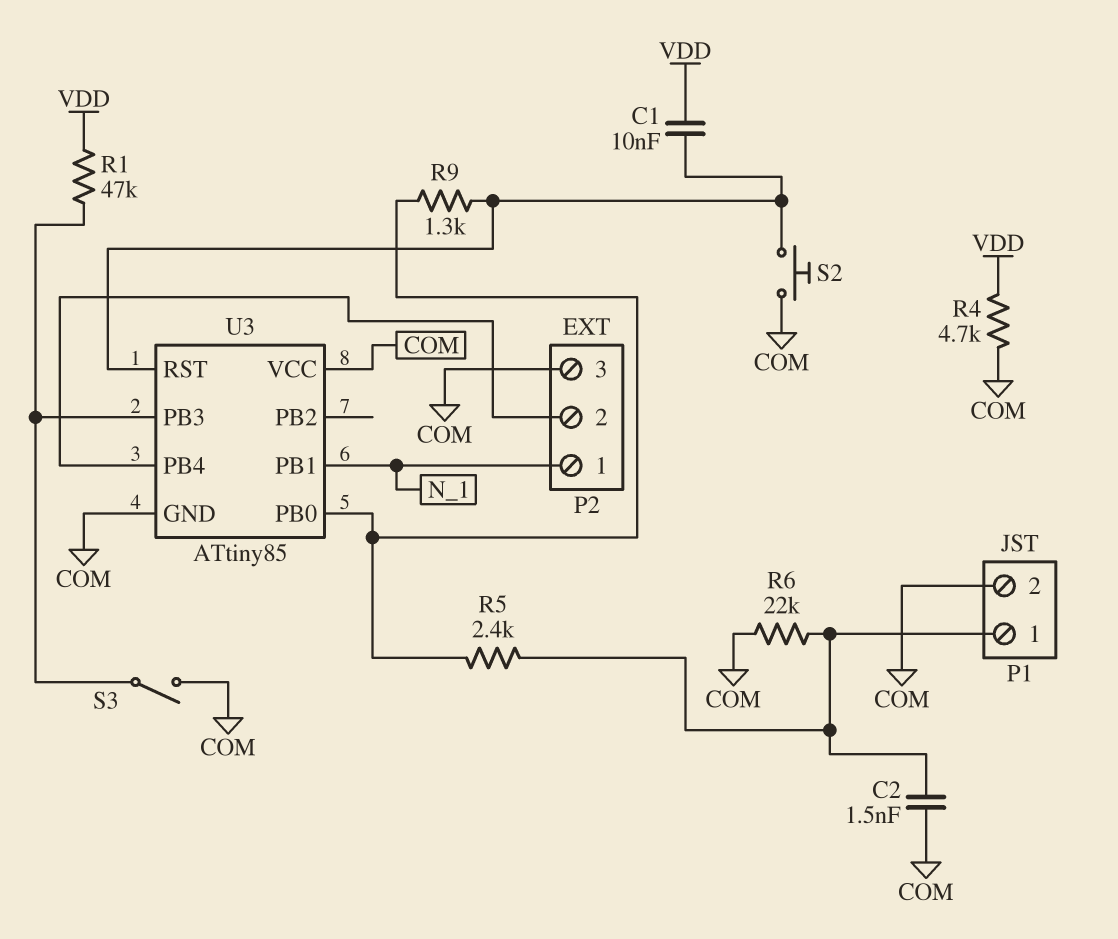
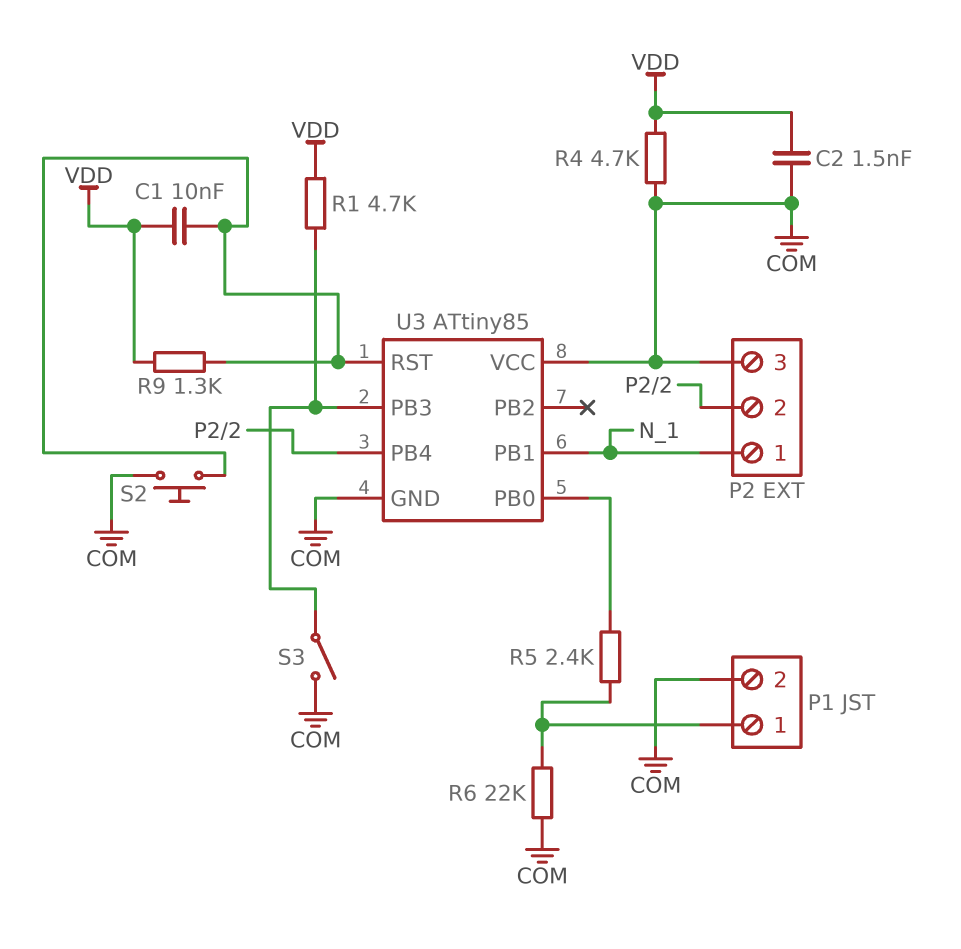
C2: 1.5nF (COM, P1/1) -> 1.5nF (COM, VDD)
R1: 47k (U3/PB3, VDD) -> 4.7k (U3/PB3, VDD)
R9: 1.3k (U3/PB0, U3/RST) -> 1.3k (U3/RST, VDD)

